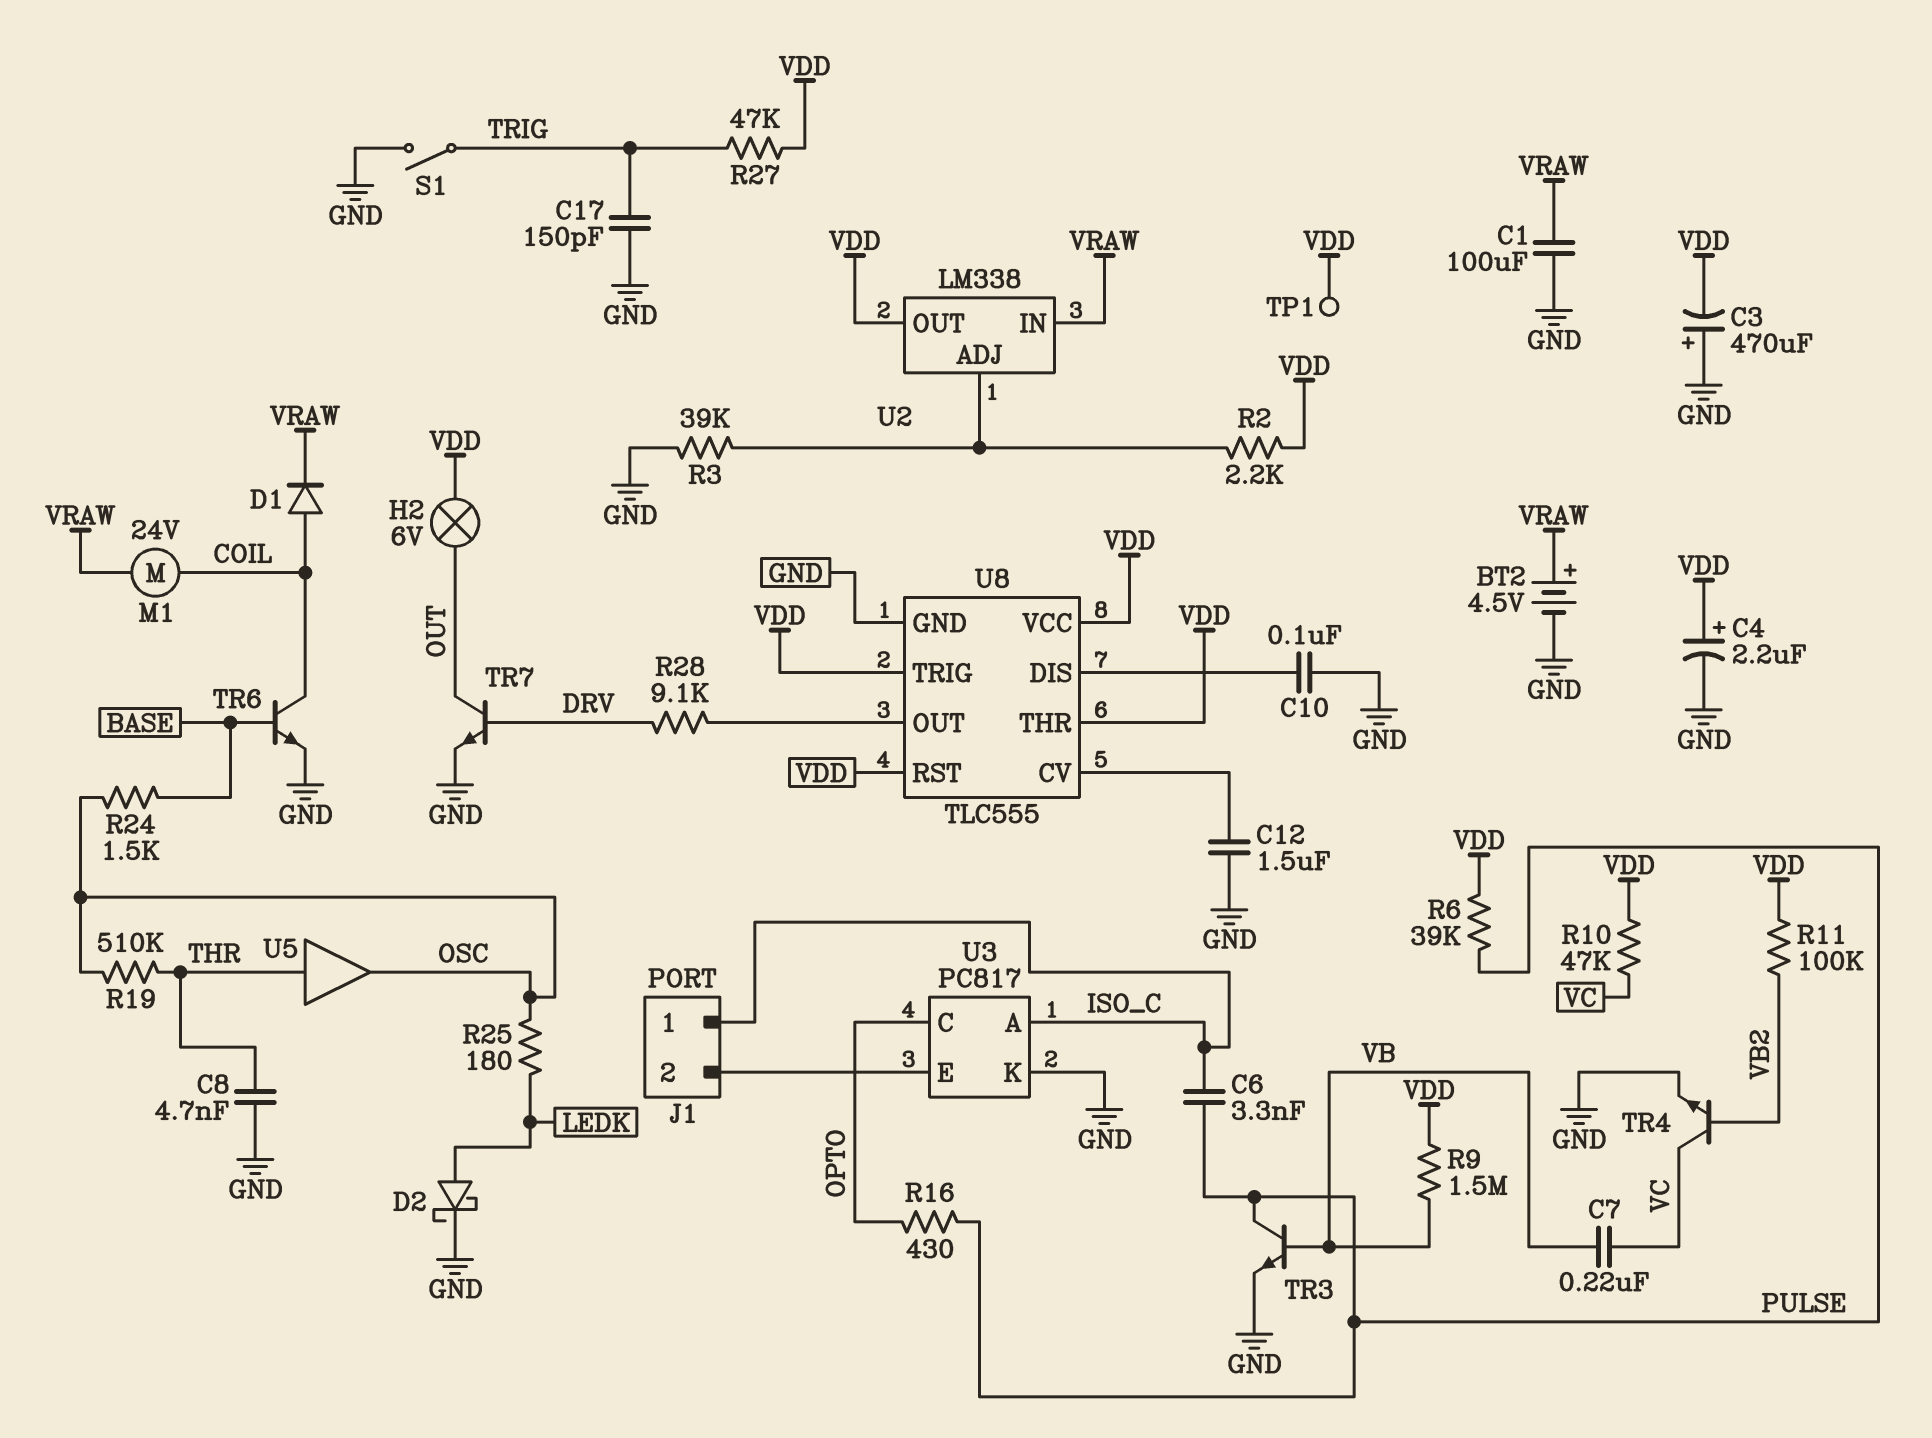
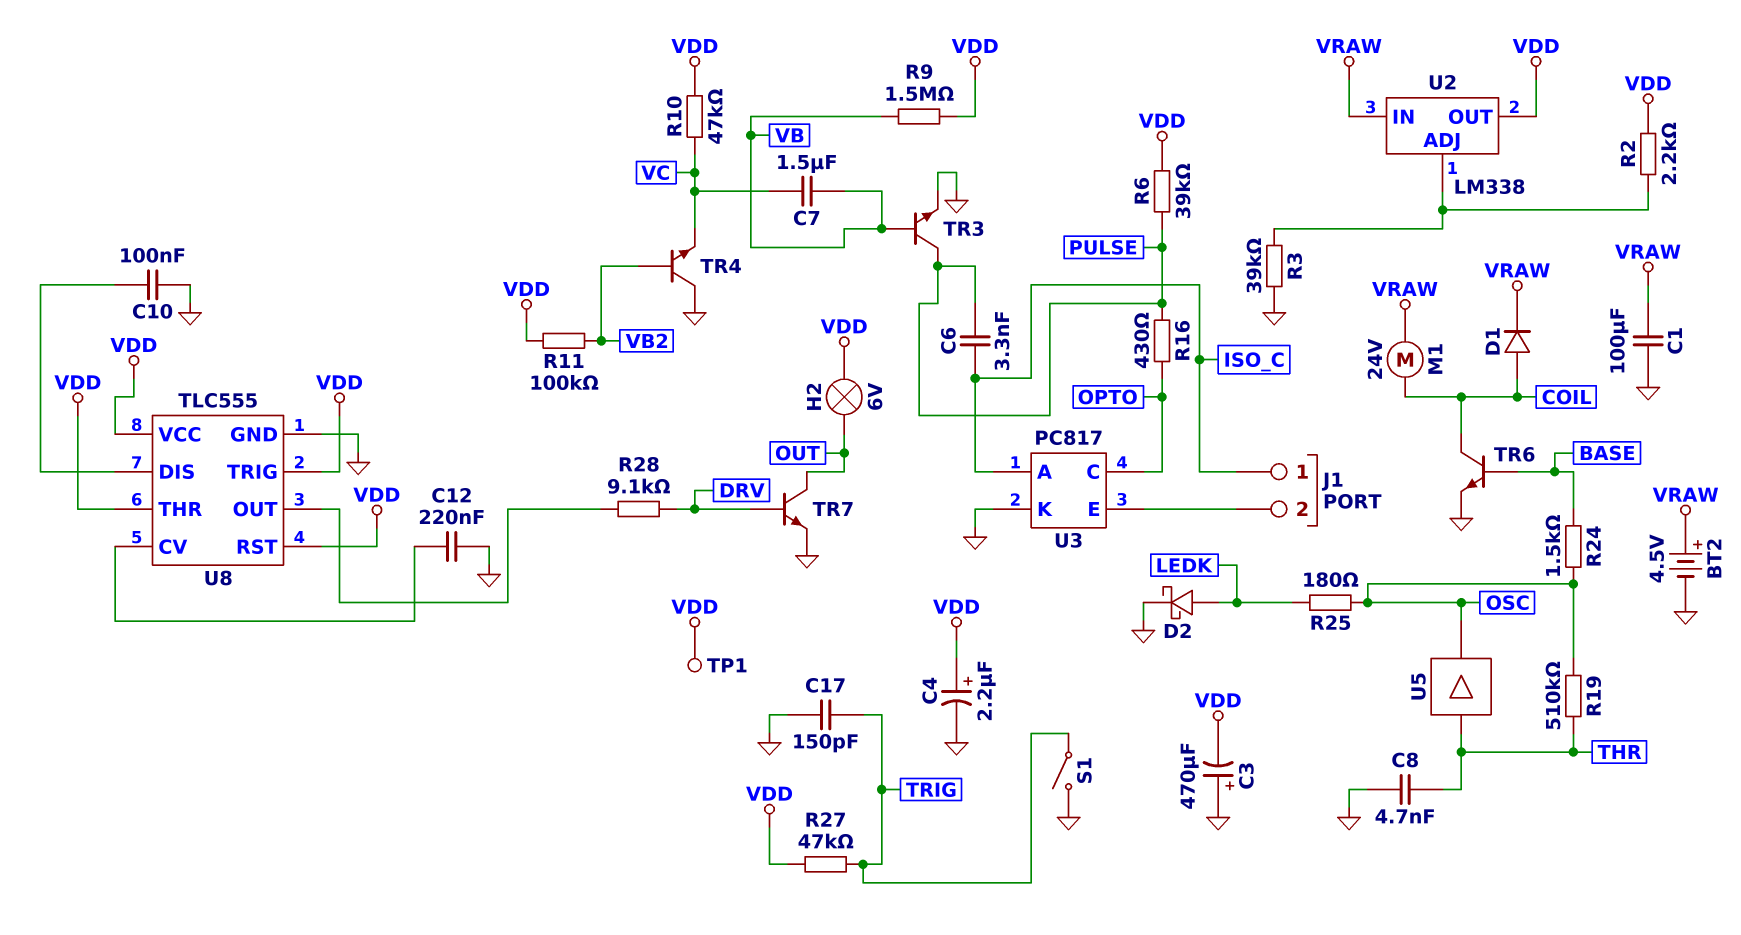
C7: 220nF (VB, VC) -> 1.5uF (VB, VC)
C12: 1.5uF (GND, U8/CV) -> 220nF (GND, U8/CV)
TR4: NPN (B VB2, C VC, E GND) -> NPN (B VB2, C GND, E VC)

